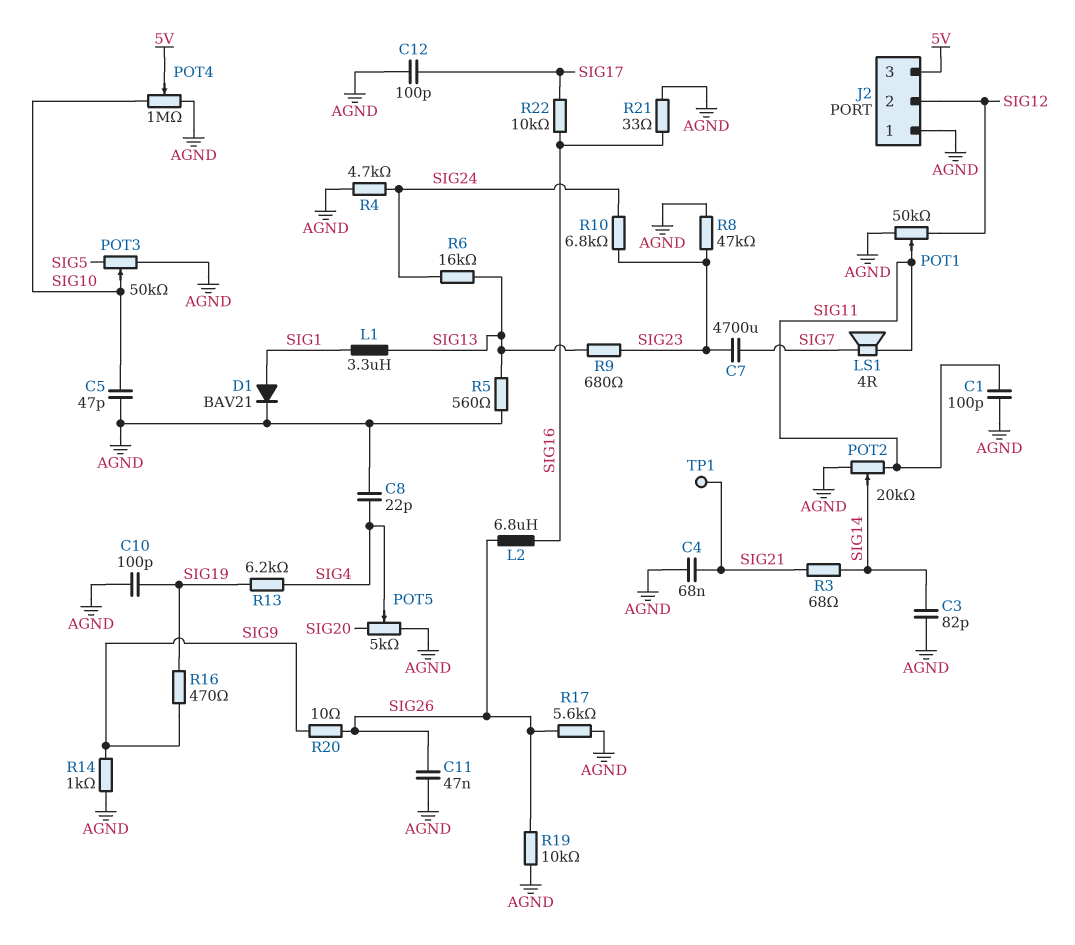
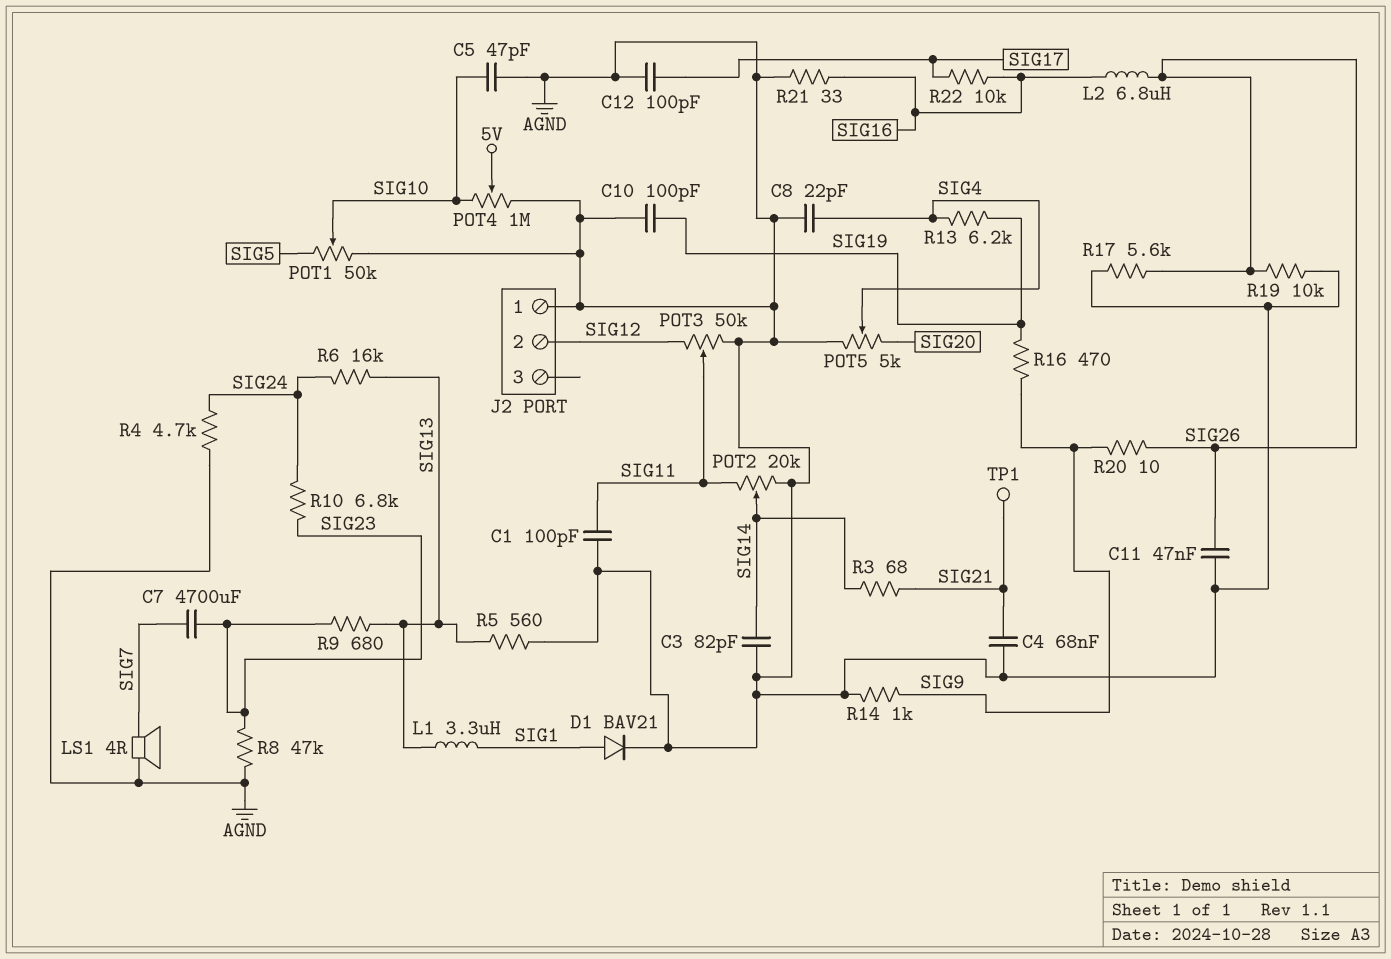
J2 pin 3: 5V -> none
LS1: speaker 4R (SIG7, SIG11) -> speaker 4R (AGND, SIG7)
POT1: 50k (AGND, SIG12, wiper SIG11) -> 50k (AGND, SIG5, wiper SIG10)
POT3: 50k (AGND, SIG5, wiper SIG10) -> 50k (AGND, SIG12, wiper SIG11)

